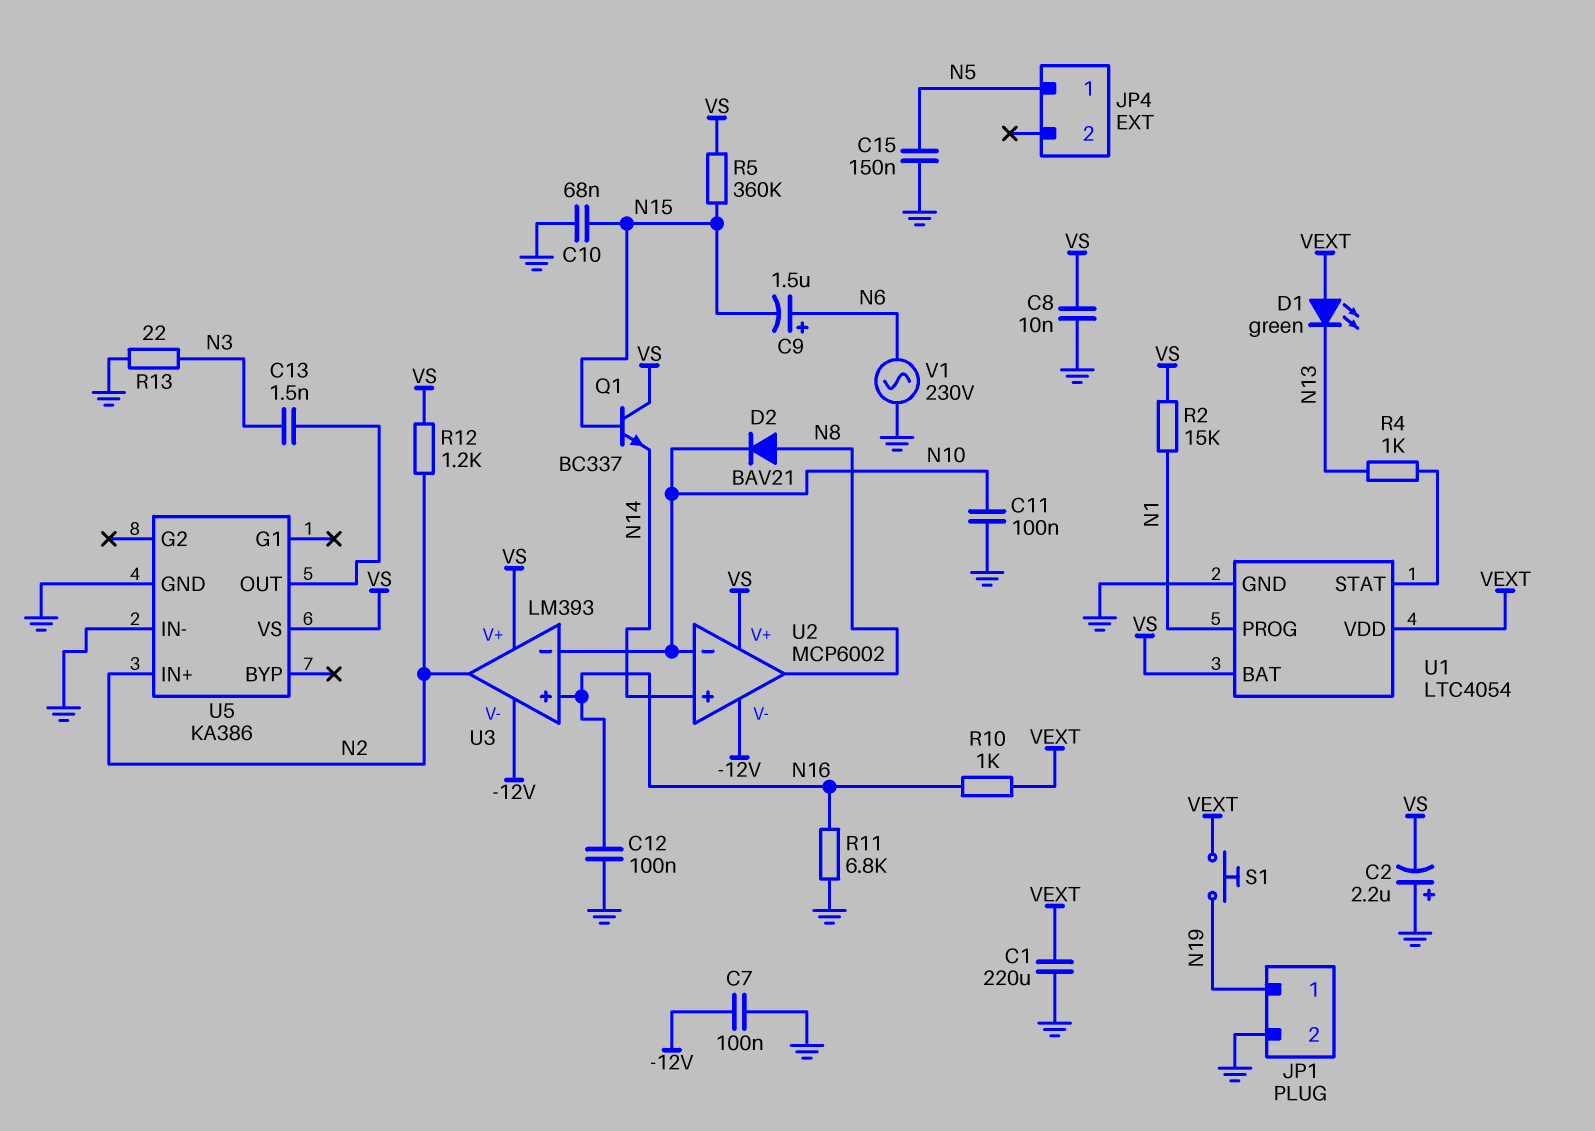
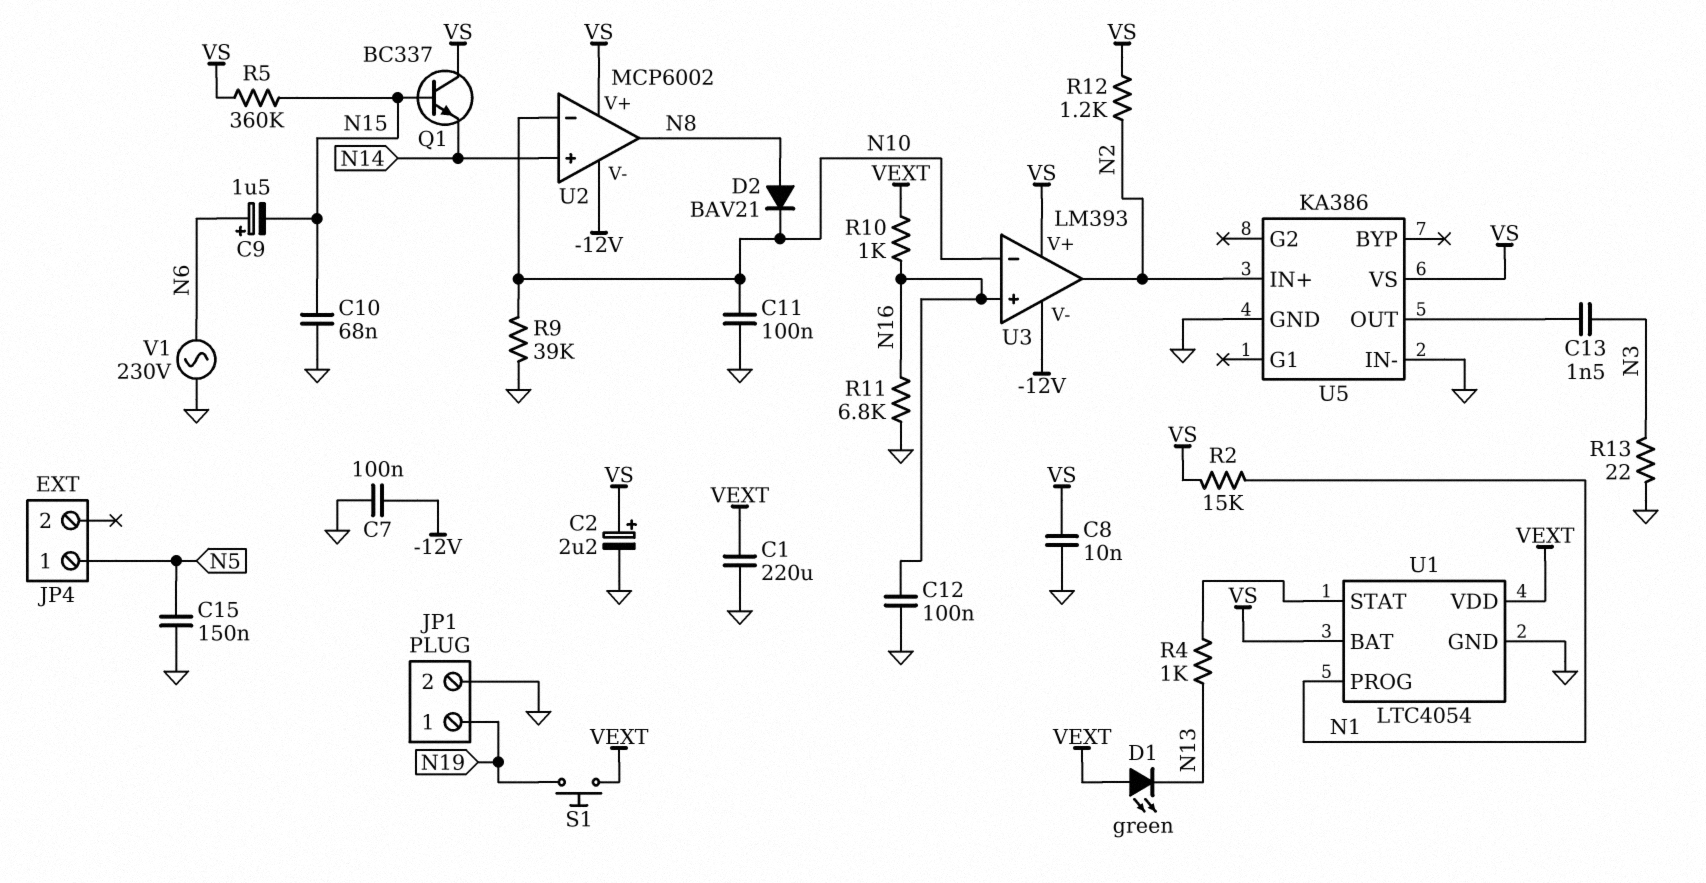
C2: 2.2uF (plus GND, minus VS) -> 2.2uF (plus VS, minus GND)
R9: none -> 39k (GND, N10)

